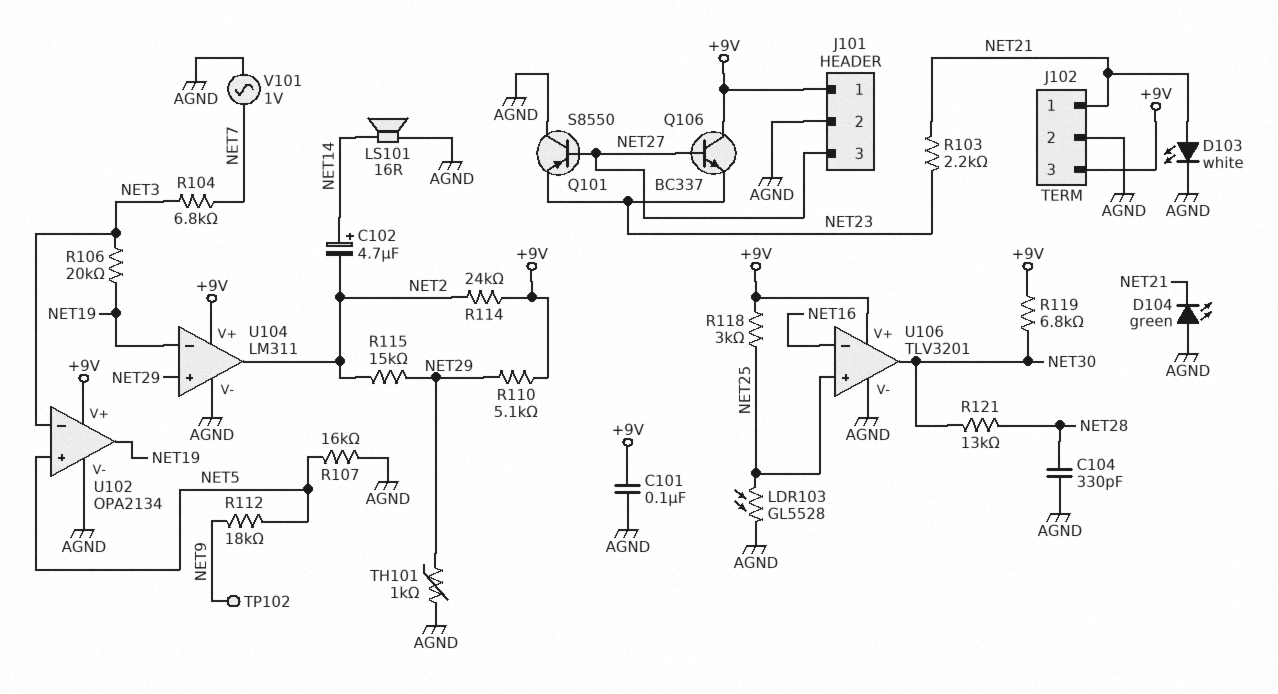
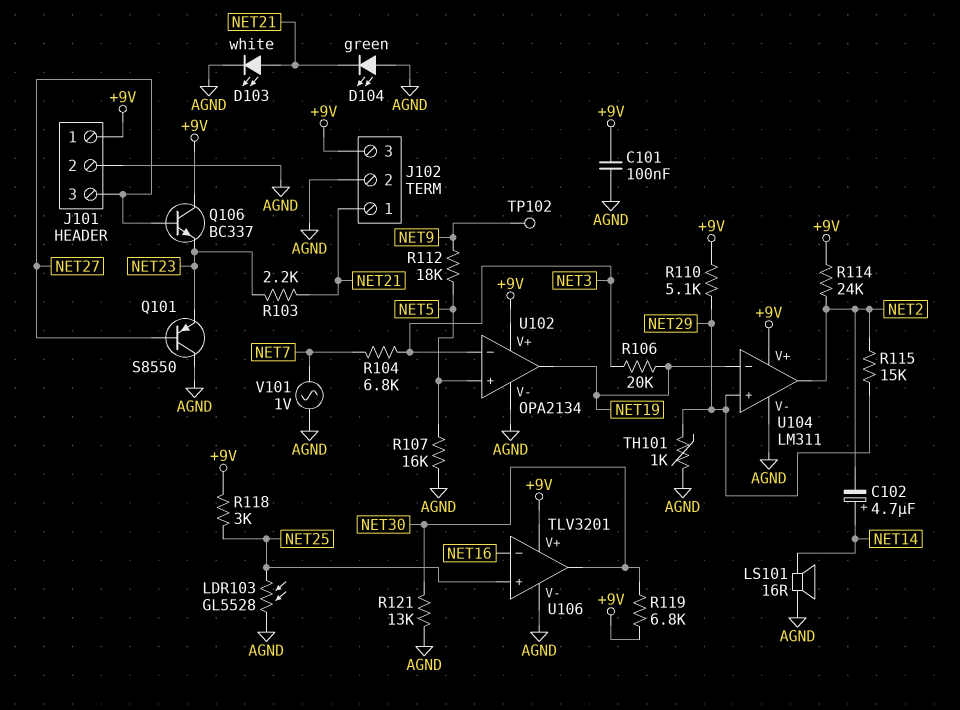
C104: 330pF (AGND, NET28) -> none
R121: 13k (NET28, NET30) -> 13k (AGND, NET30)

